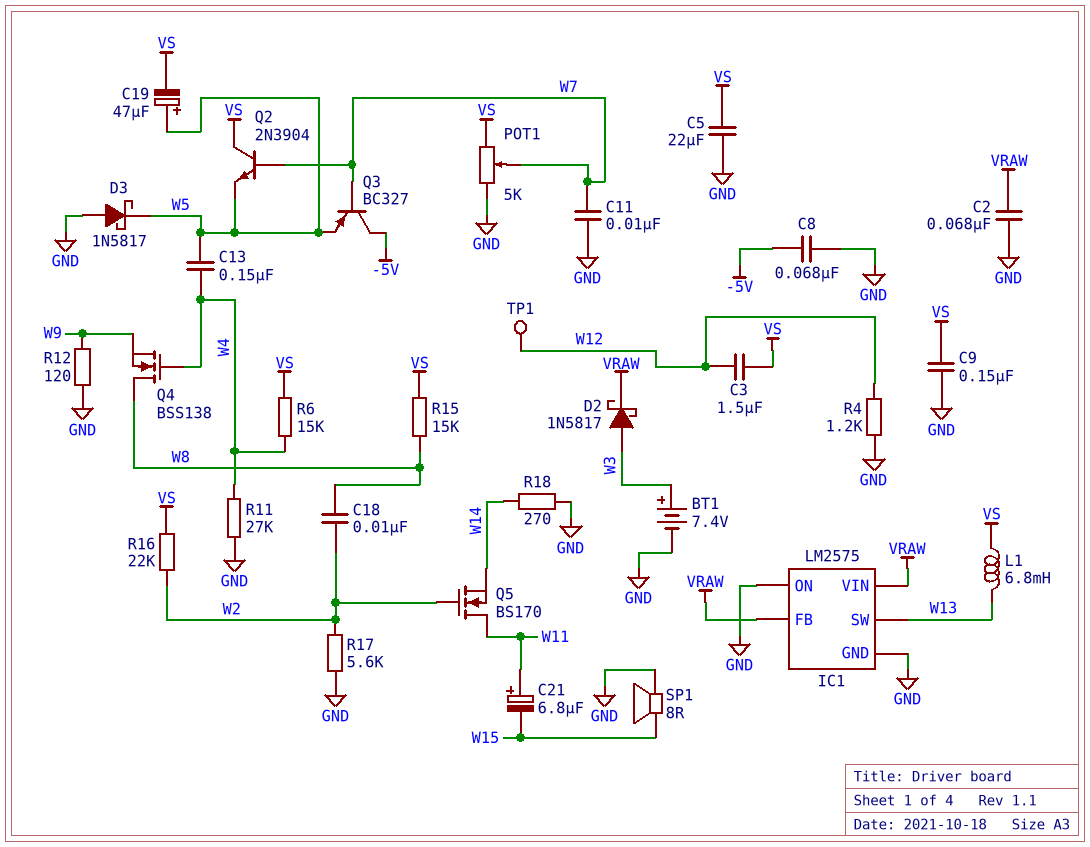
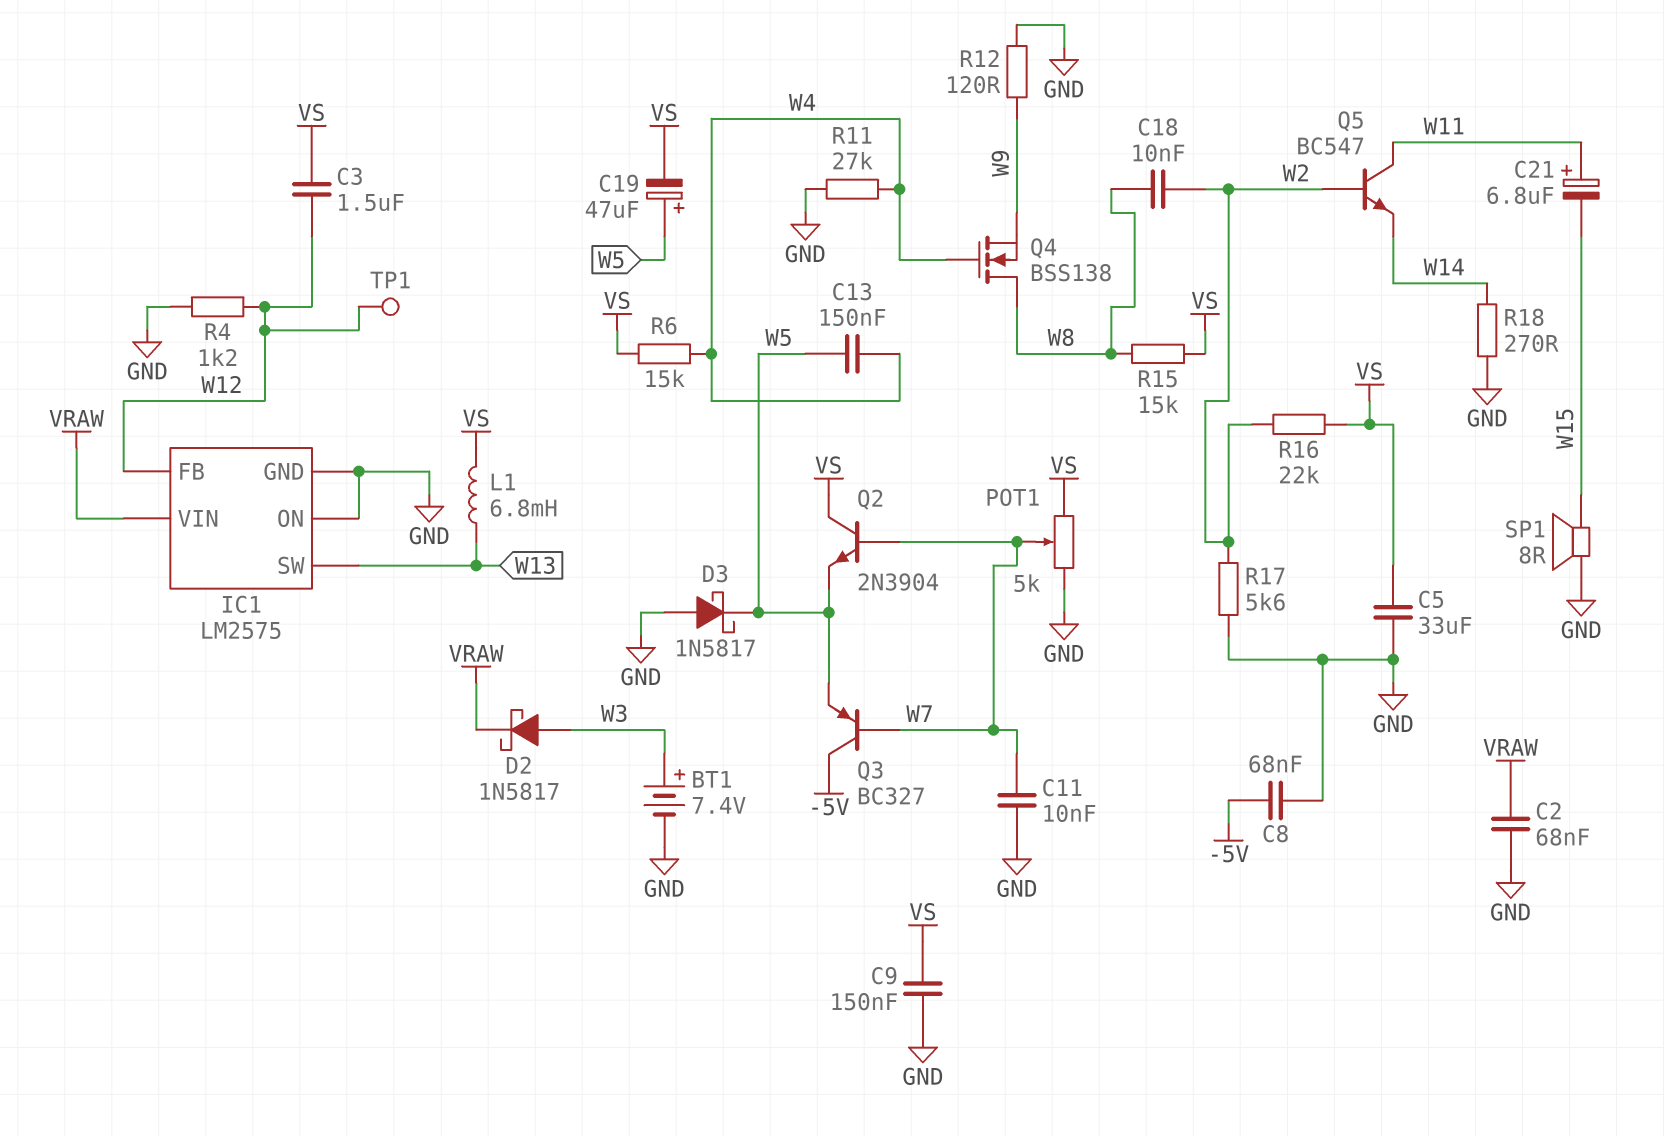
C5: 22uF (GND, VS) -> 33uF (GND, VS)
IC1 pin FB: VRAW -> W12
Q5: NMOS BS170 (G W2, D W11, S W14) -> NPN BC547 (B W2, C W11, E W14)

